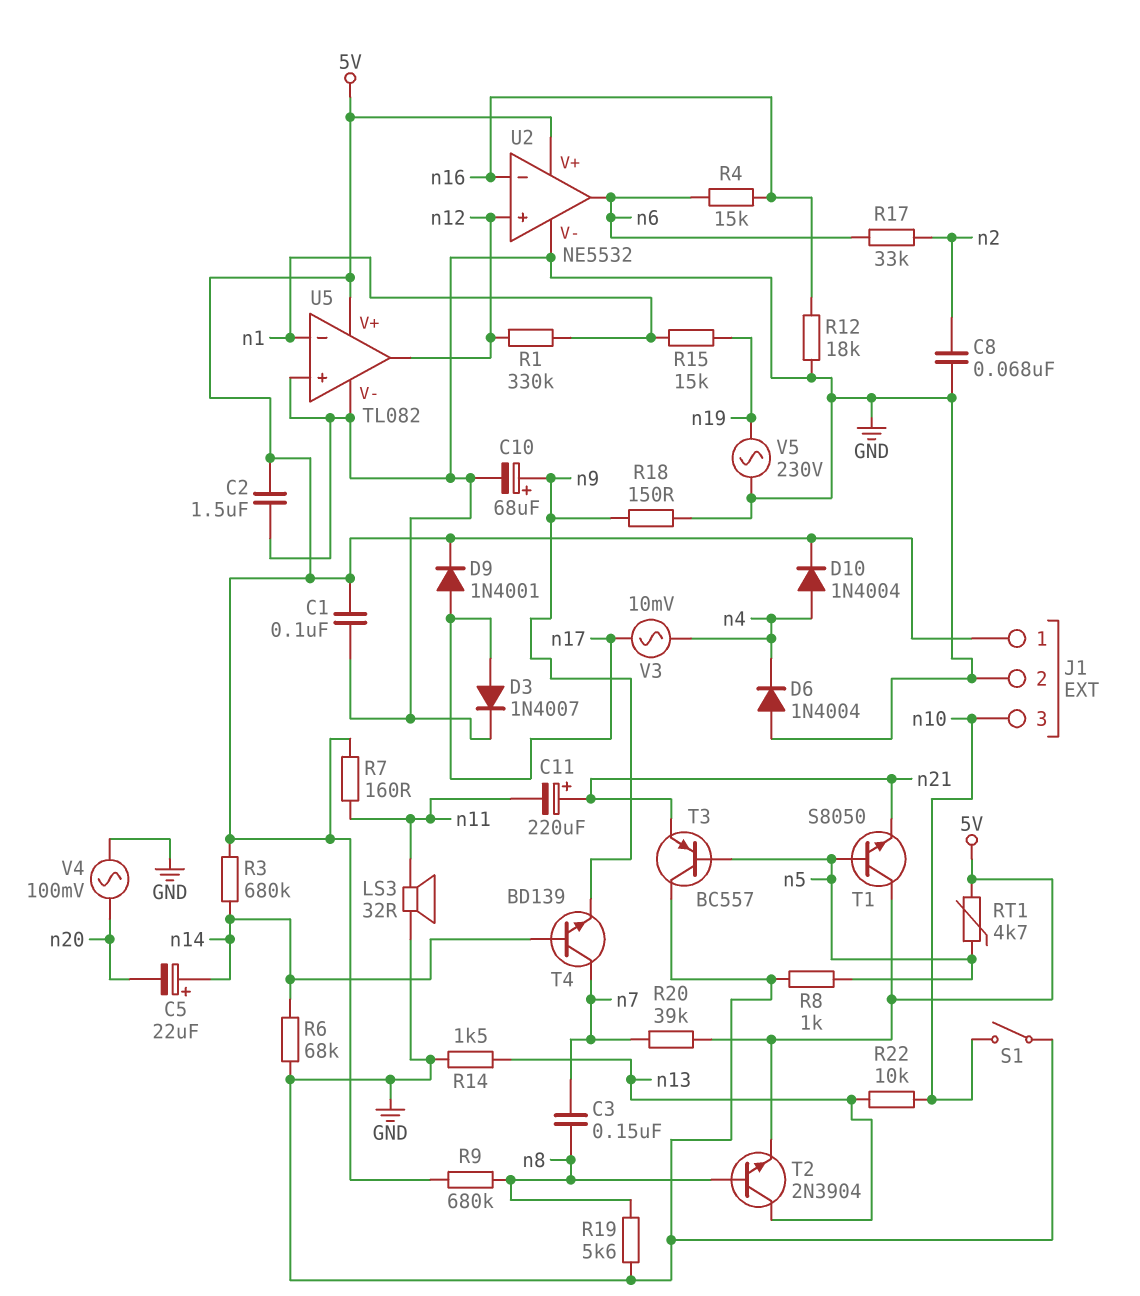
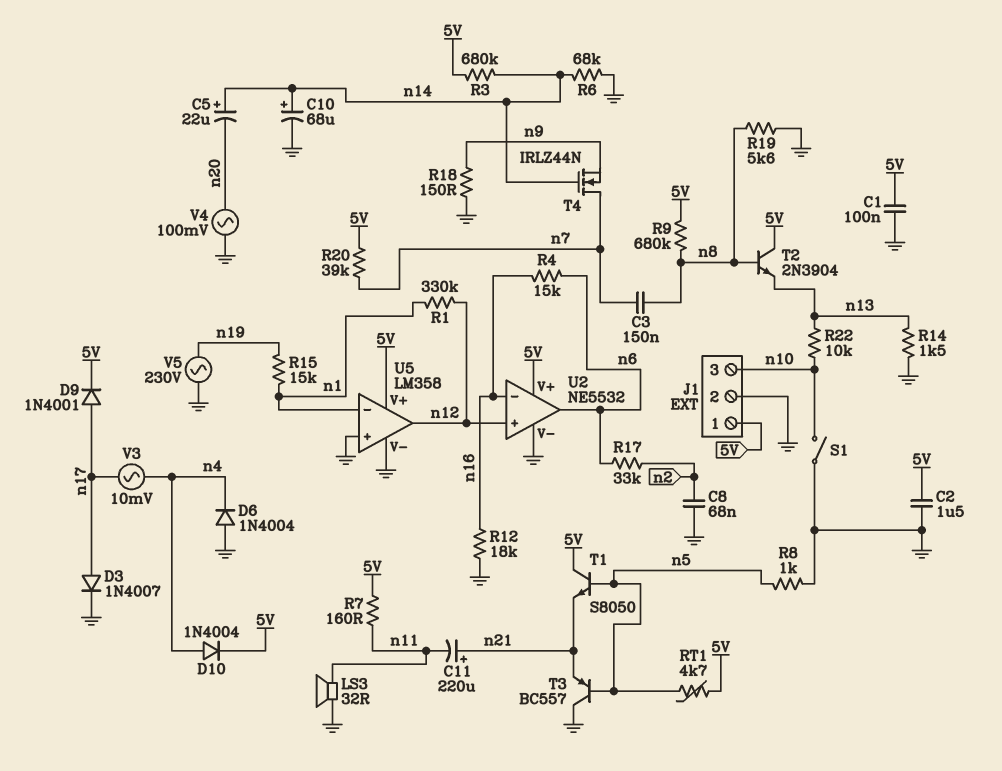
C10: 68uF (plus n9, minus GND) -> 68uF (plus n14, minus GND)
T2: NPN 2N3904 (B n8, C n13, E 5V) -> NPN 2N3904 (B n8, C 5V, E n13)
T4: NPN BD139 (B n14, C n7, E n9) -> NMOS IRLZ44N (G n14, D n7, S n9)
U5: TL082 -> LM358

